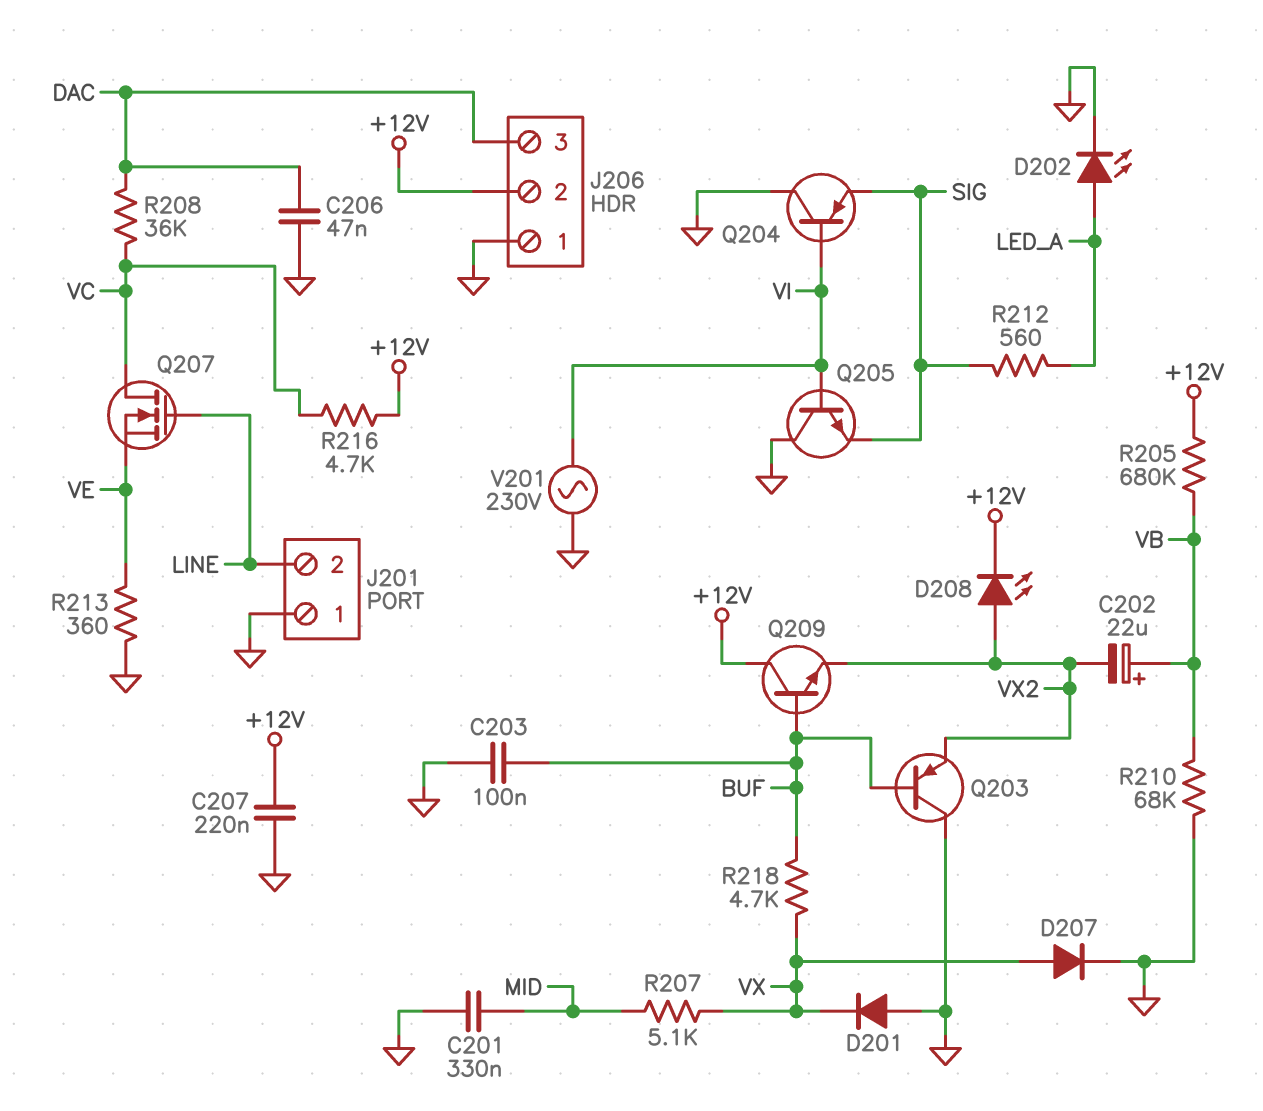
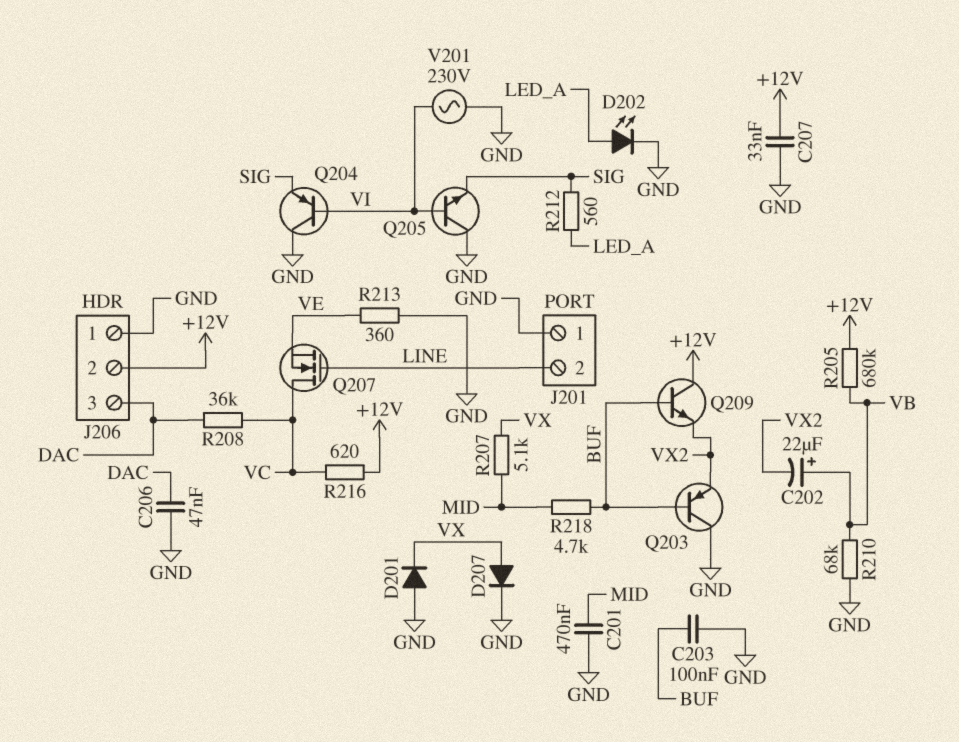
C201: 330nF (GND, MID) -> 470nF (GND, MID)
C207: 220nF (+12V, GND) -> 33nF (+12V, GND)
D208: LED (A VX2, K +12V) -> none
R216: 4.7k (+12V, VC) -> 620 (+12V, VC)
R218: 4.7k (BUF, VX) -> 4.7k (BUF, MID)

